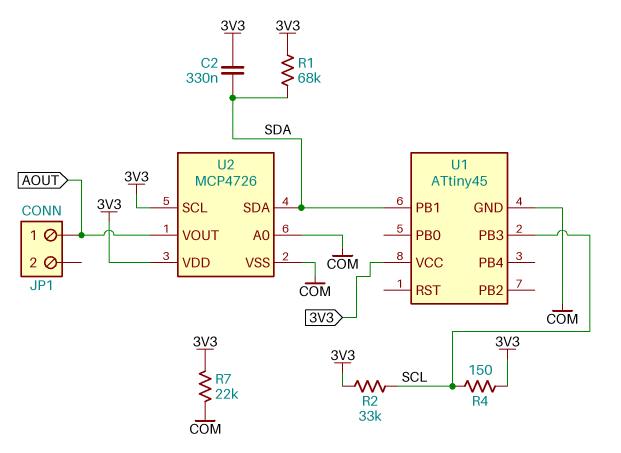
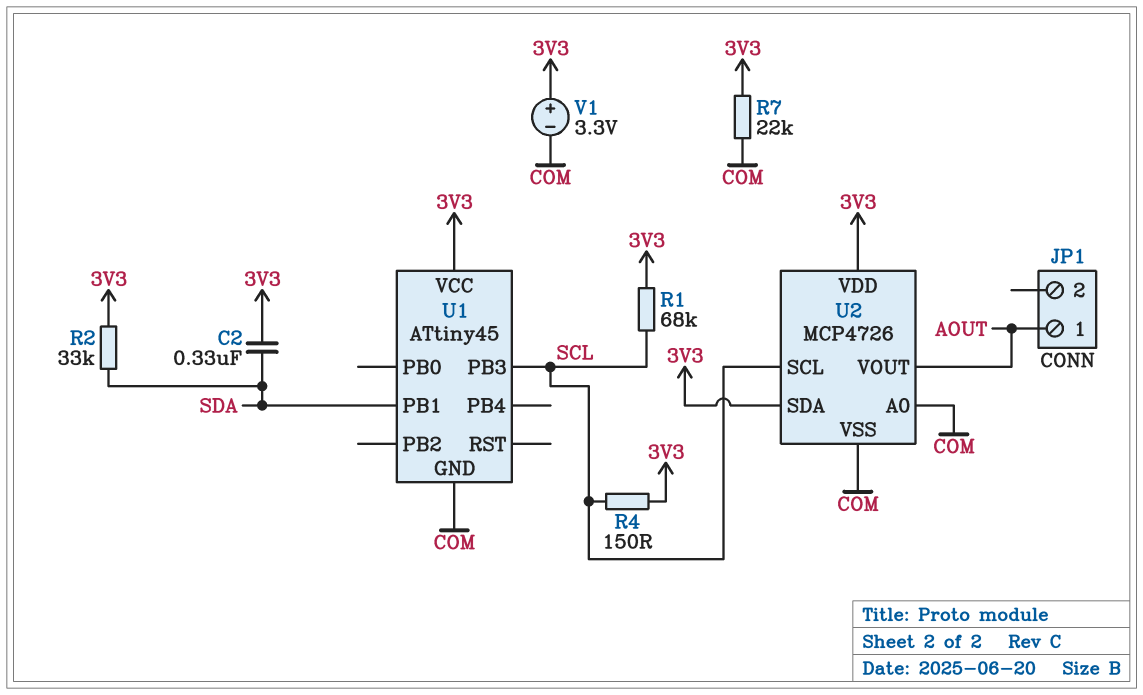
R1: 68k (3V3, SDA) -> 68k (3V3, SCL)
R2: 33k (3V3, SCL) -> 33k (3V3, SDA)
U2 pin SCL: 3V3 -> SCL
U2 pin SDA: SDA -> 3V3
V1: none -> 3.3V (plus 3V3, minus COM)

